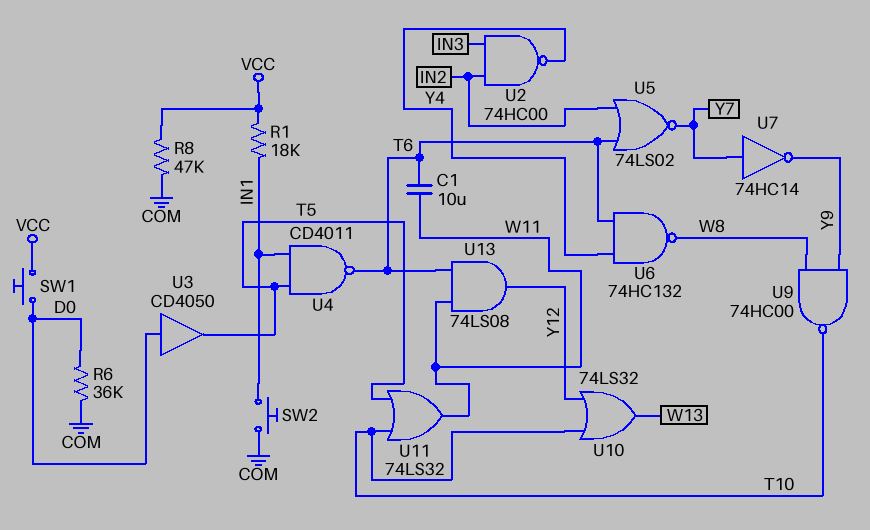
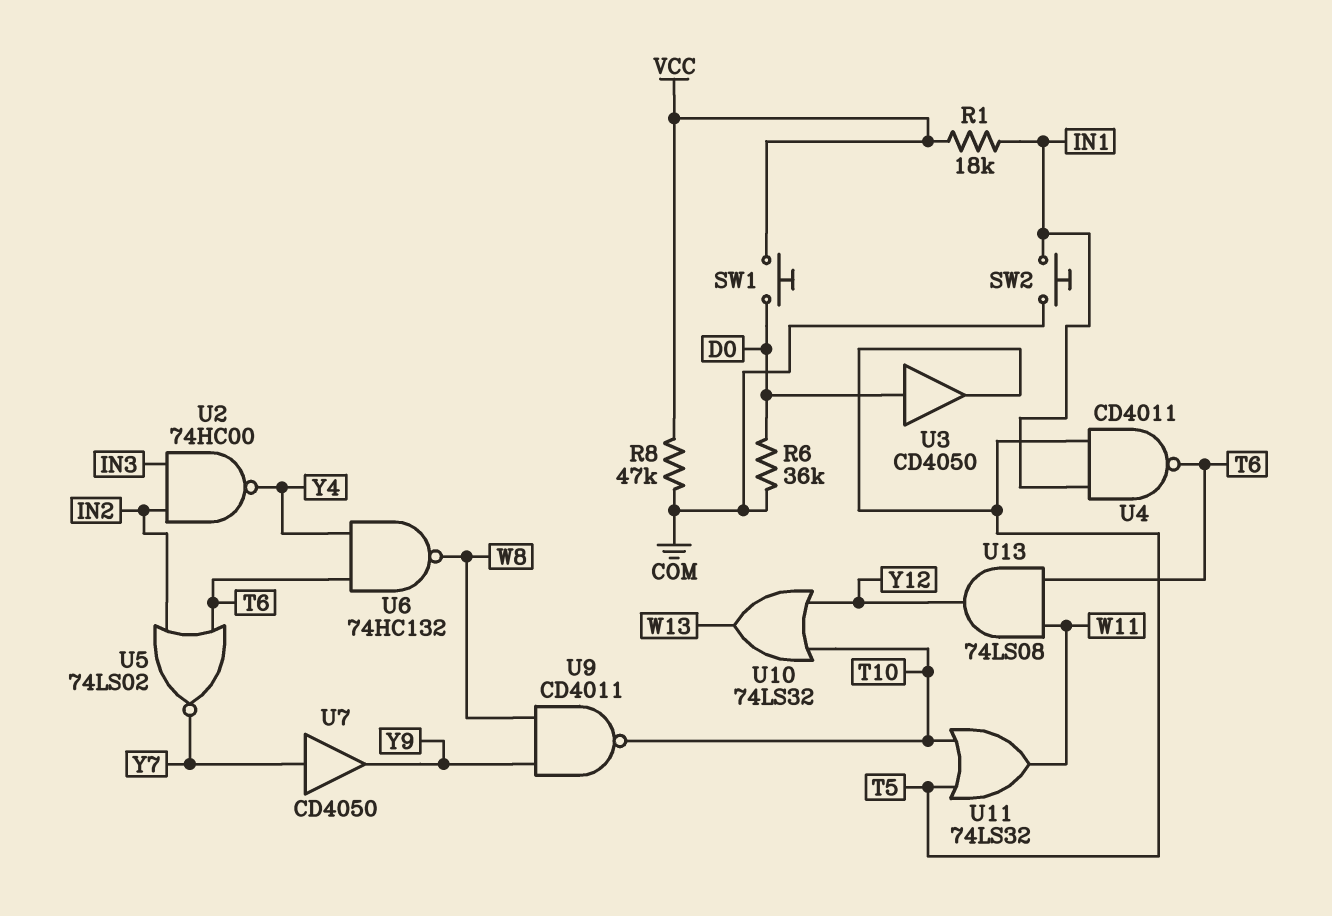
C1: 10uF (T6, W11) -> none
U7: NOT 74HC14 (in Y7, out Y9) -> buffer CD4050 (in Y7, out Y9)
U9: NAND 74HC00 (in W8, in Y9, out T10) -> NAND CD4011 (in W8, in Y9, out T10)

